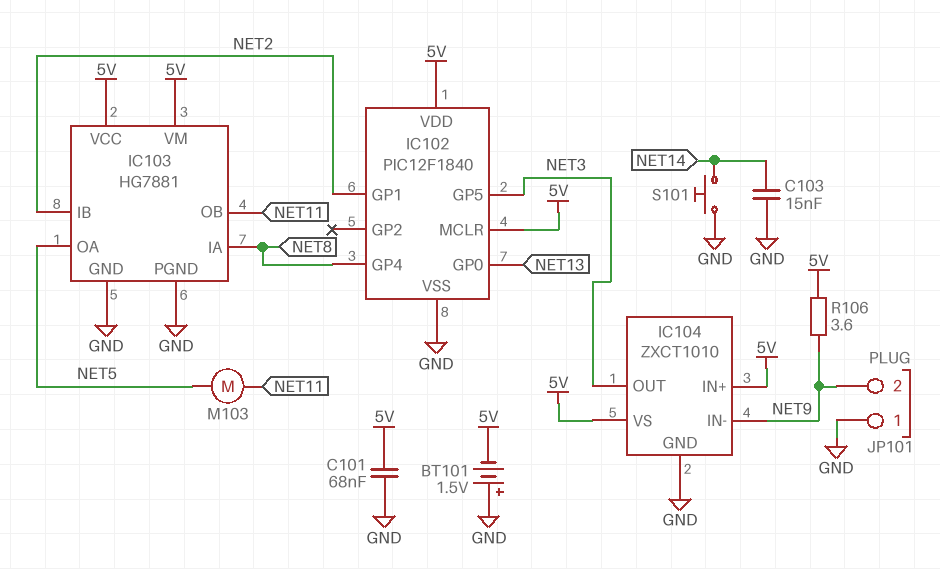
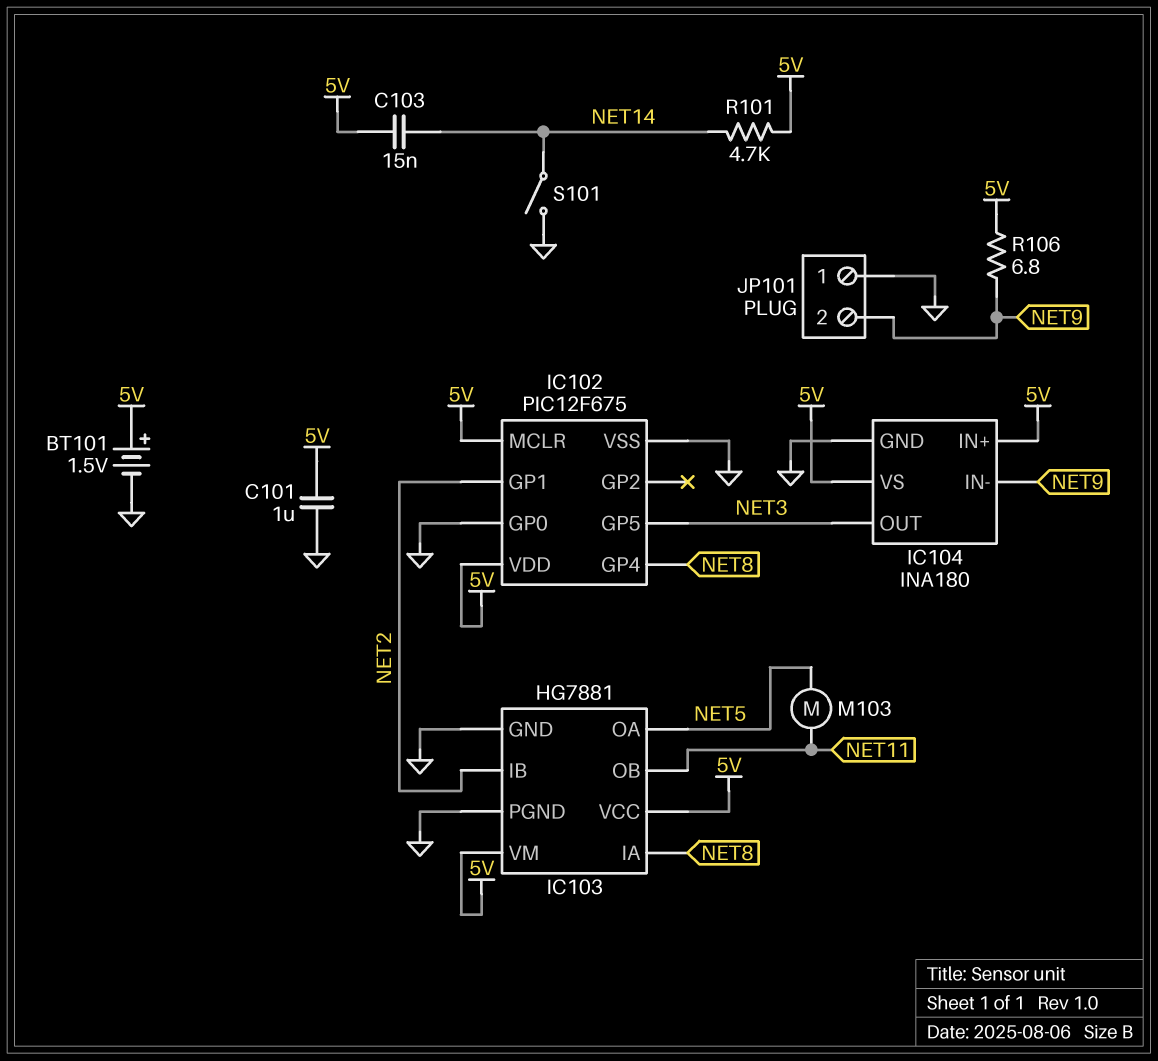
BT101: 1.5V (plus GND, minus 5V) -> 1.5V (plus 5V, minus GND)
C101: 68nF (5V, GND) -> 1uF (5V, GND)
C103: 15nF (GND, NET14) -> 15nF (5V, NET14)
IC102: PIC12F1840 -> PIC12F675
IC102 pin GP0: NET13 -> GND
IC104: ZXCT1010 -> INA180
R101: none -> 4.7k (5V, NET14)
R106: 3.6 (5V, NET9) -> 6.8 (5V, NET9)
S101: button (GND, NET14) -> switch (GND, NET14)

